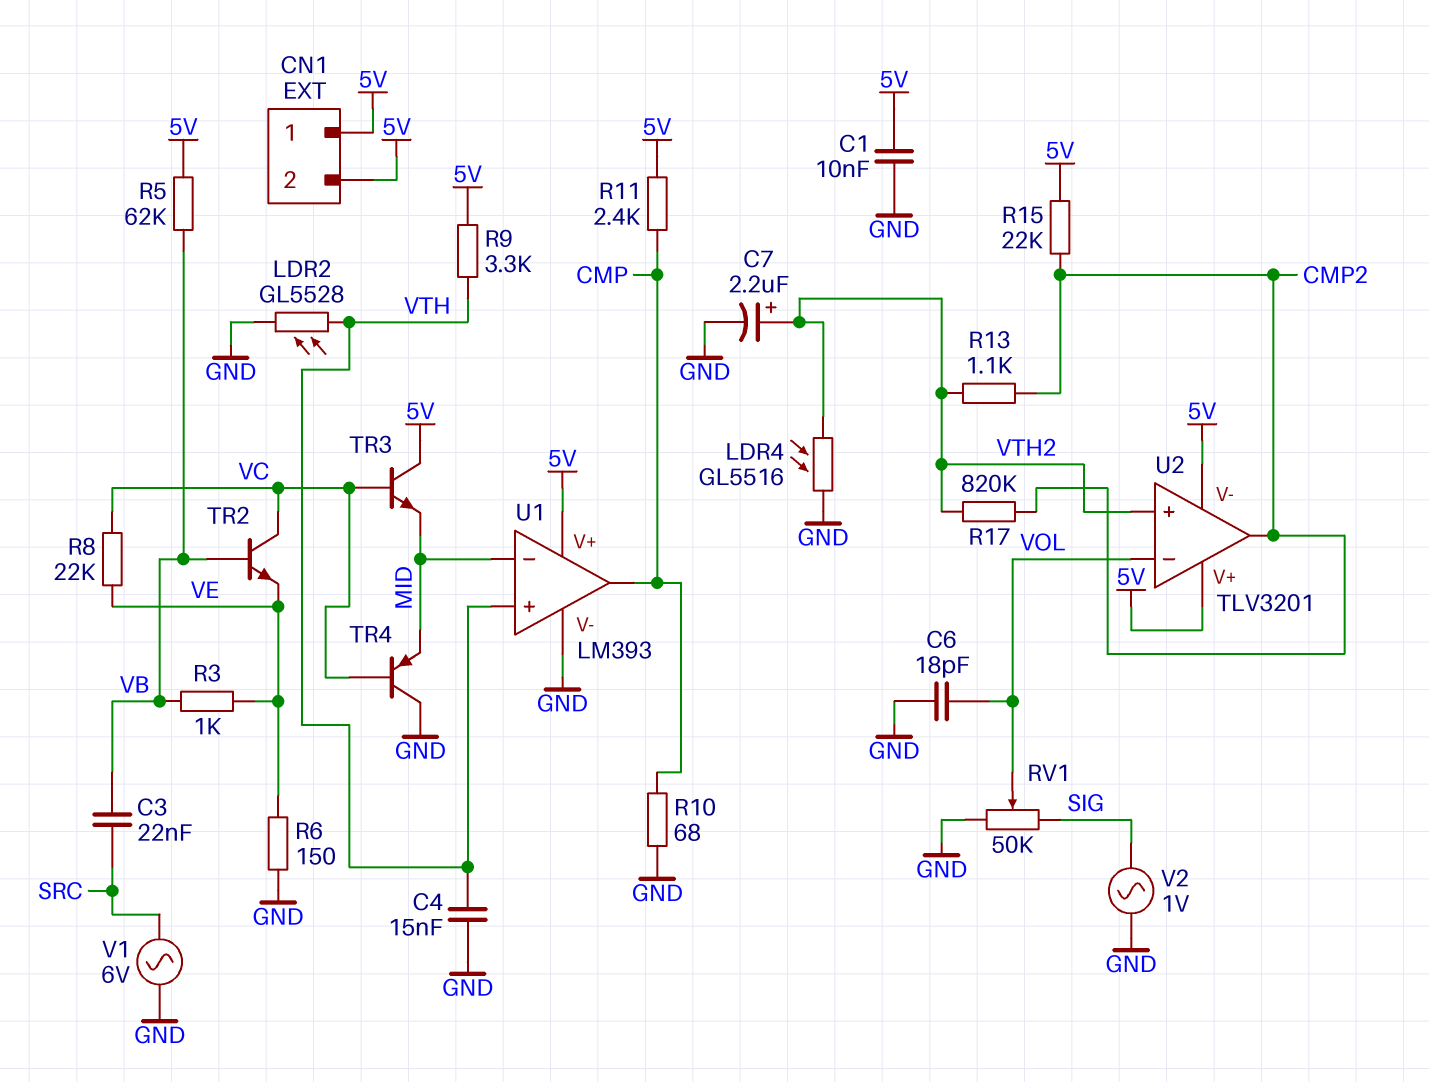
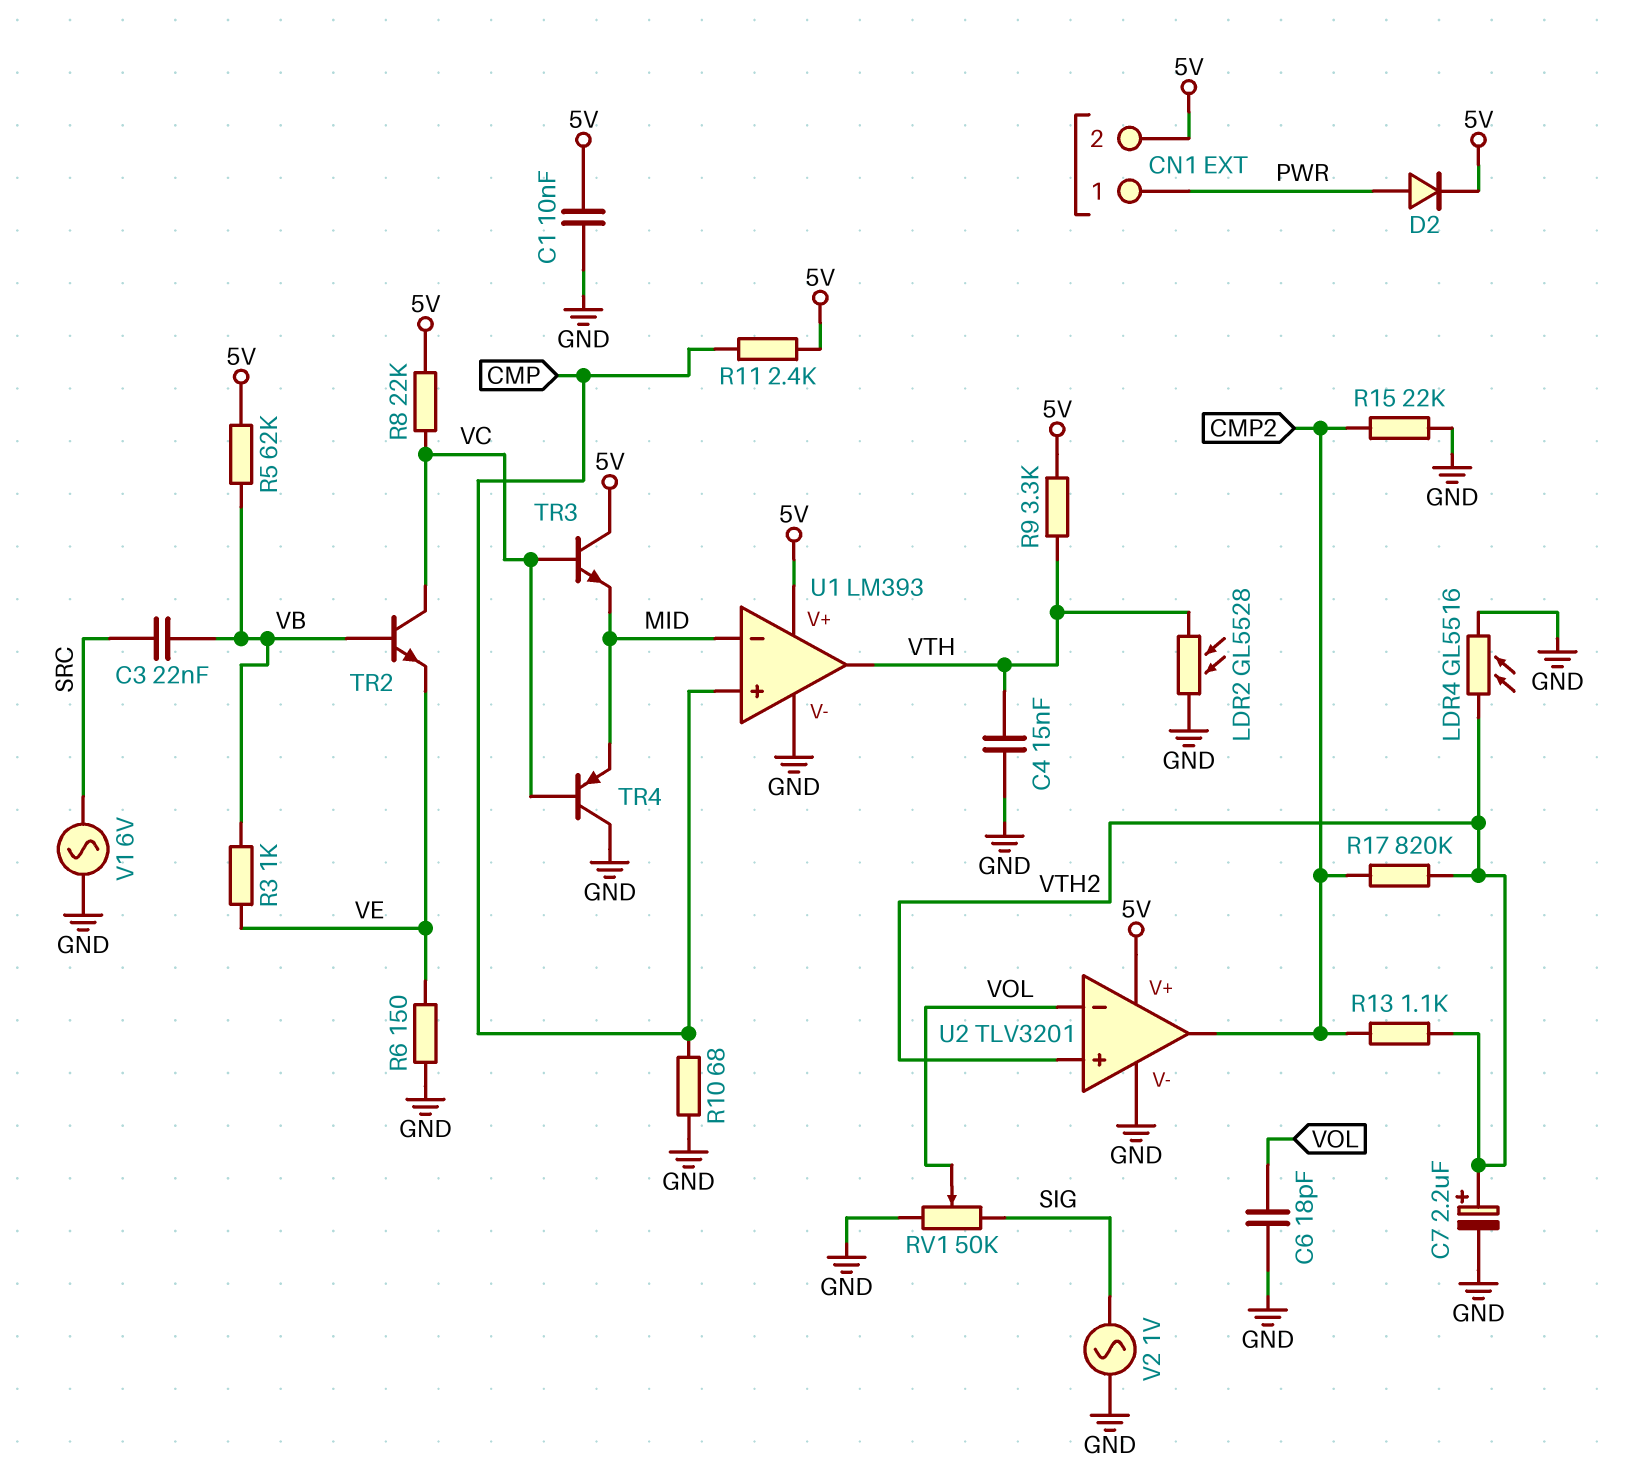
CN1 pin 1: 5V -> PWR
D2: none -> diode (A PWR, K 5V)
R8: 22k (VC, VE) -> 22k (5V, VC)
R15: 22k (5V, CMP2) -> 22k (CMP2, GND)
U1 pin in+: VTH -> CMP
U1 pin out: CMP -> VTH
U2 pin V-: 5V -> GND

